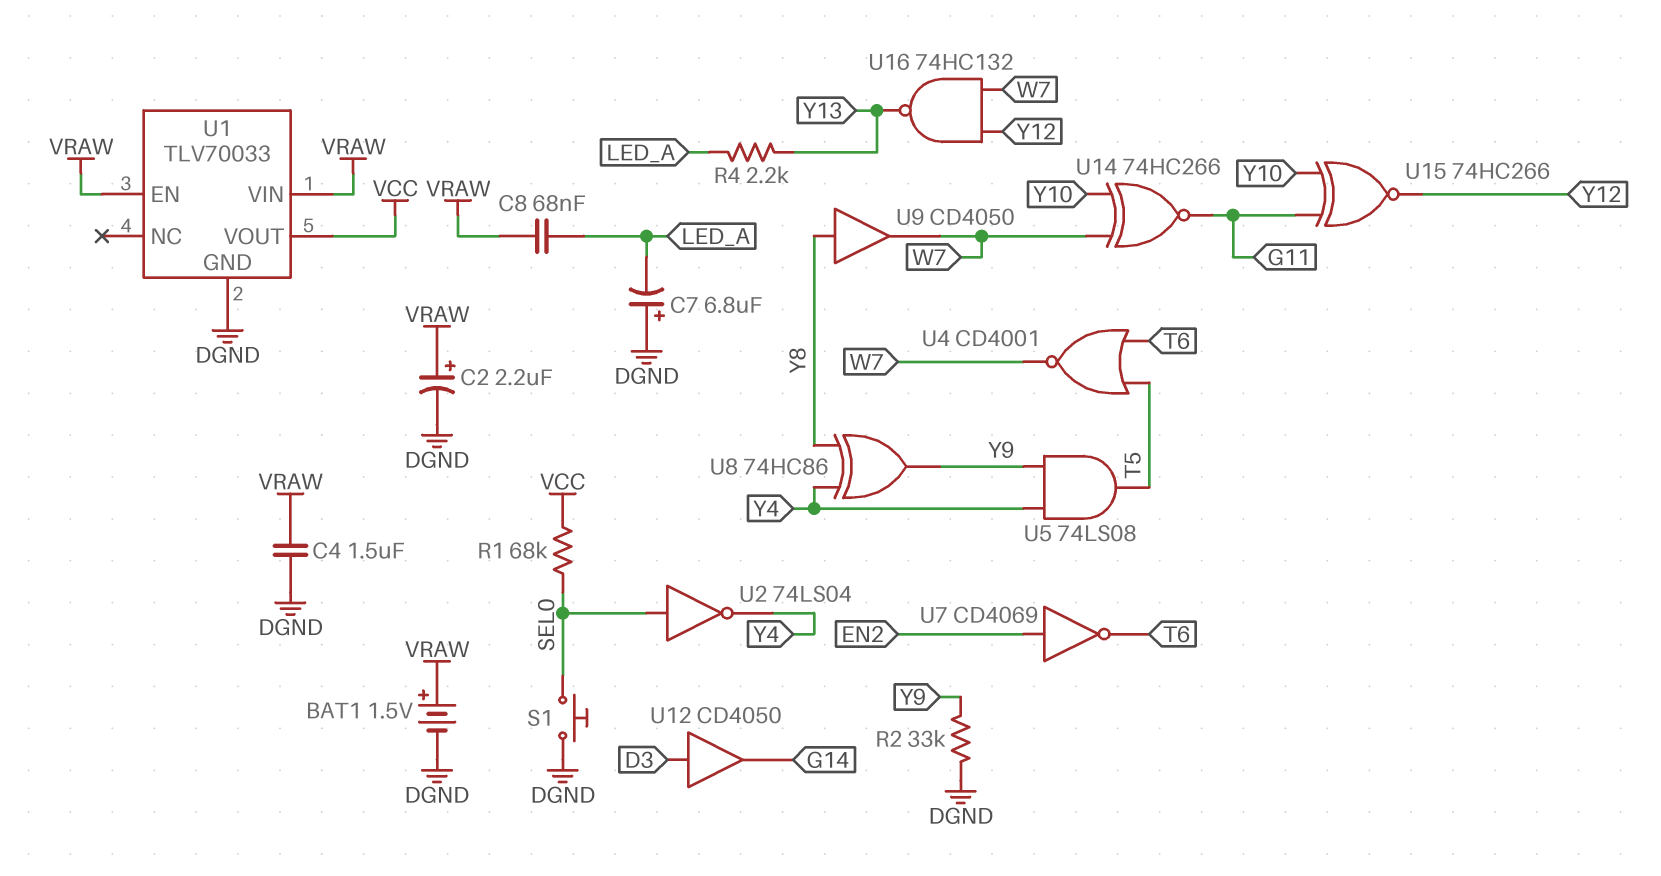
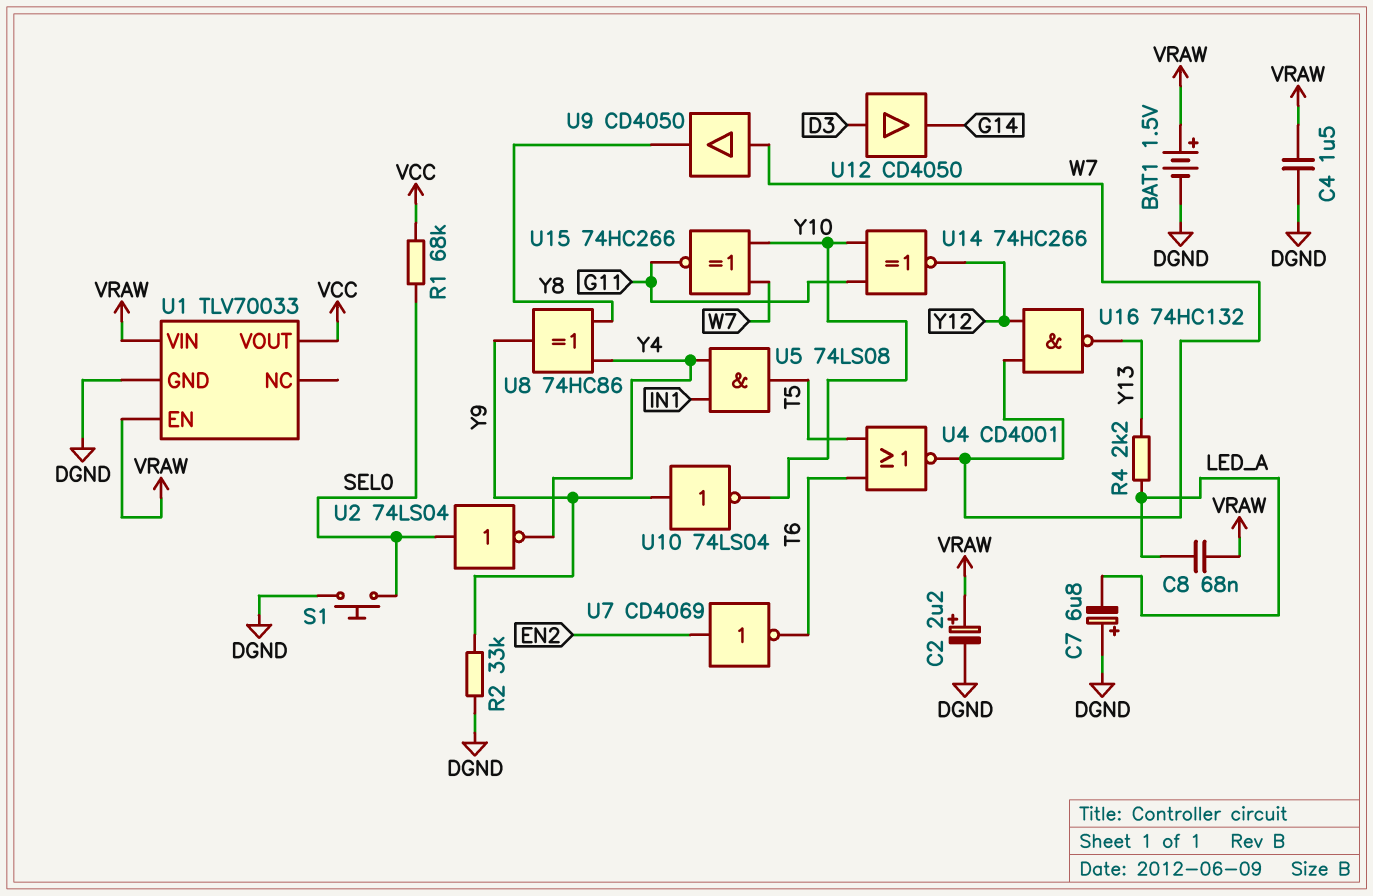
U5: AND 74LS08 (in Y4, in Y9, out T5) -> AND 74LS08 (in IN1, in Y4, out T5)
U9: buffer CD4050 (in Y8, out W7) -> buffer CD4050 (in W7, out Y8)
U10: none -> NOT 74LS04 (in Y9, out Y10)
U14: XNOR 74HC266 (in W7, in Y10, out G11) -> XNOR 74HC266 (in G11, in Y10, out Y12)
U15: XNOR 74HC266 (in G11, in Y10, out Y12) -> XNOR 74HC266 (in W7, in Y10, out G11)

